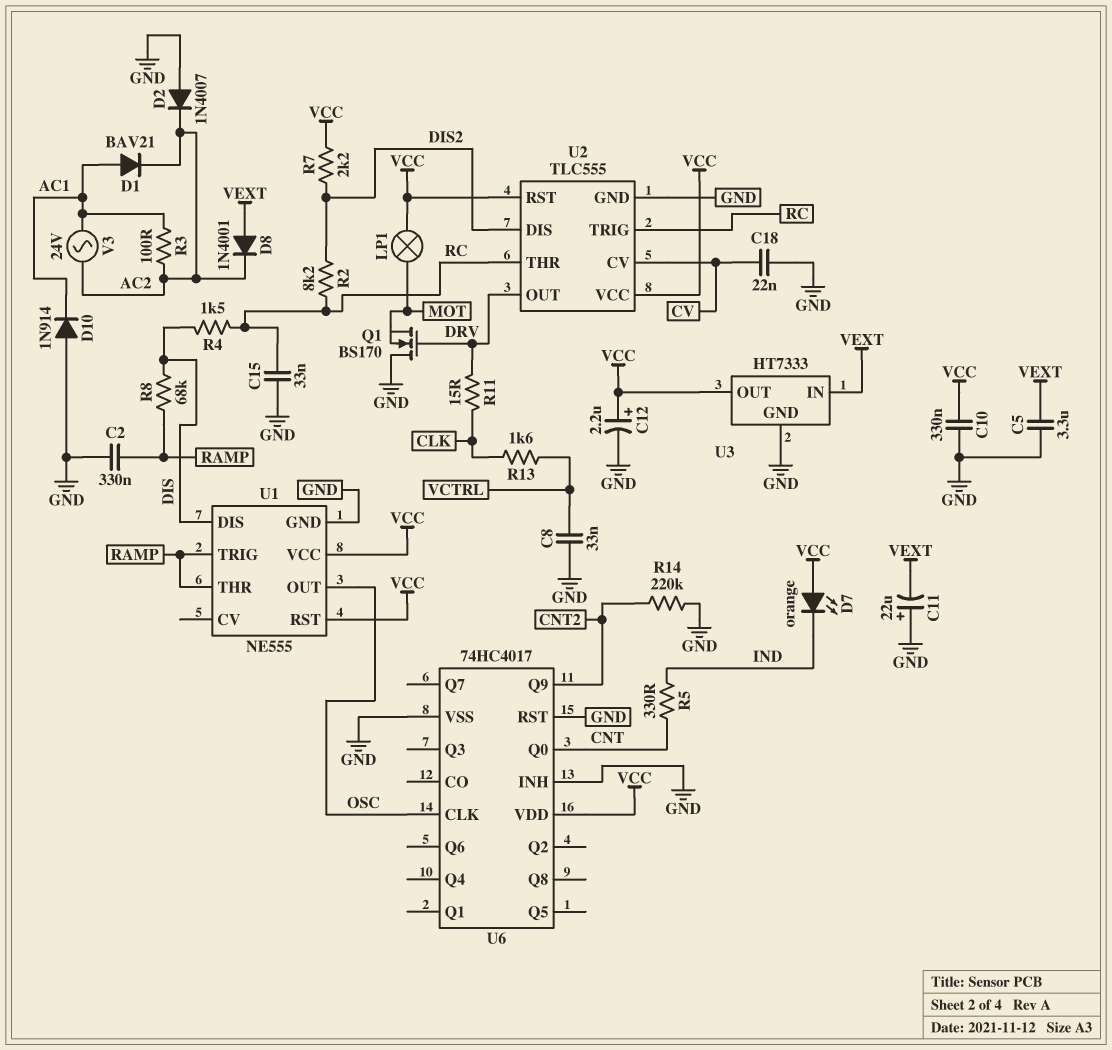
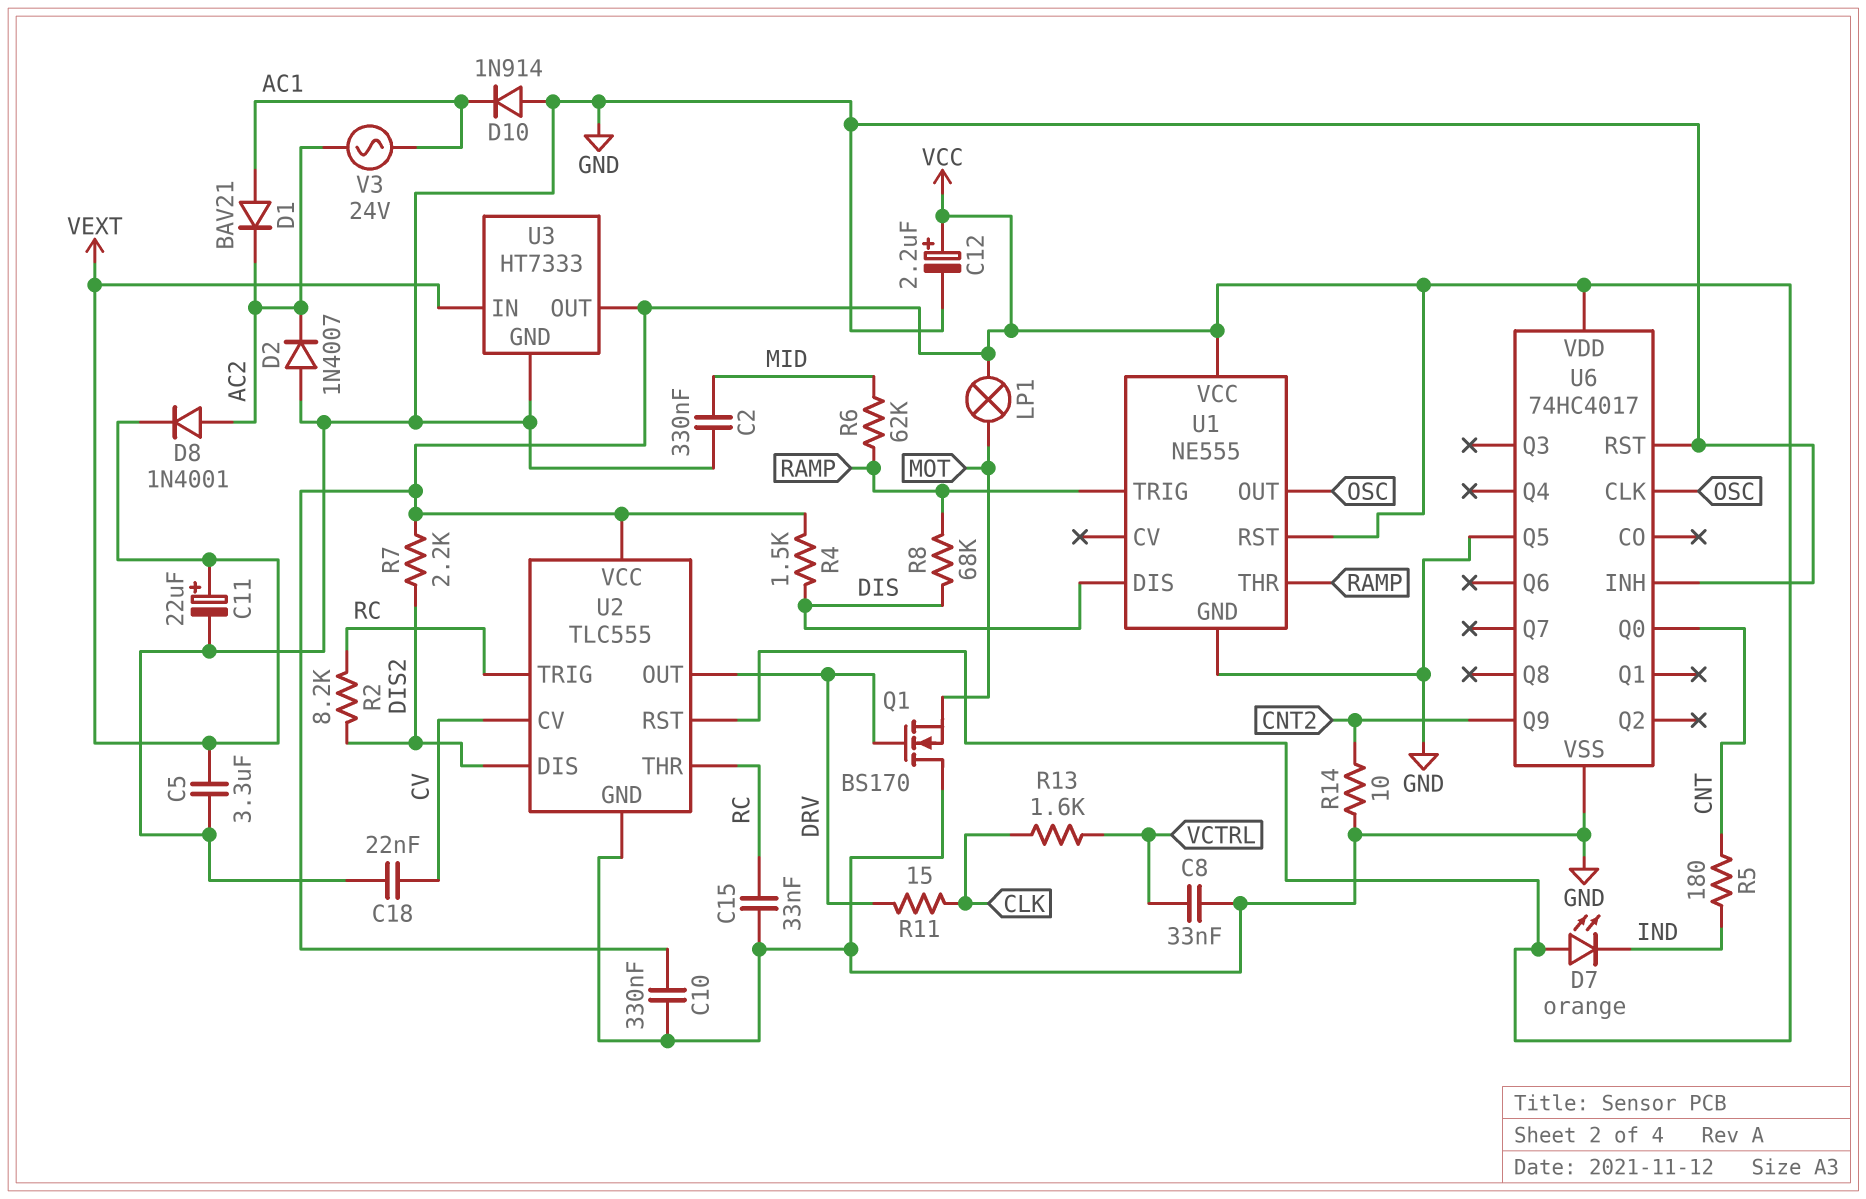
C2: 330nF (GND, RAMP) -> 330nF (GND, MID)
C11: 22uF (plus GND, minus VEXT) -> 22uF (plus VEXT, minus GND)
D8: diode 1N4001 (A VEXT, K AC2) -> diode 1N4001 (A AC2, K VEXT)
R3: 100 (AC1, AC2) -> none
R4: 1.5k (DIS, RC) -> 1.5k (DIS, VCC)
R5: 330 (CNT, IND) -> 180 (CNT, IND)
R6: none -> 62k (MID, RAMP)
R14: 220k (CNT2, GND) -> 10 (CNT2, GND)
U6 pin Q5: none -> GND

